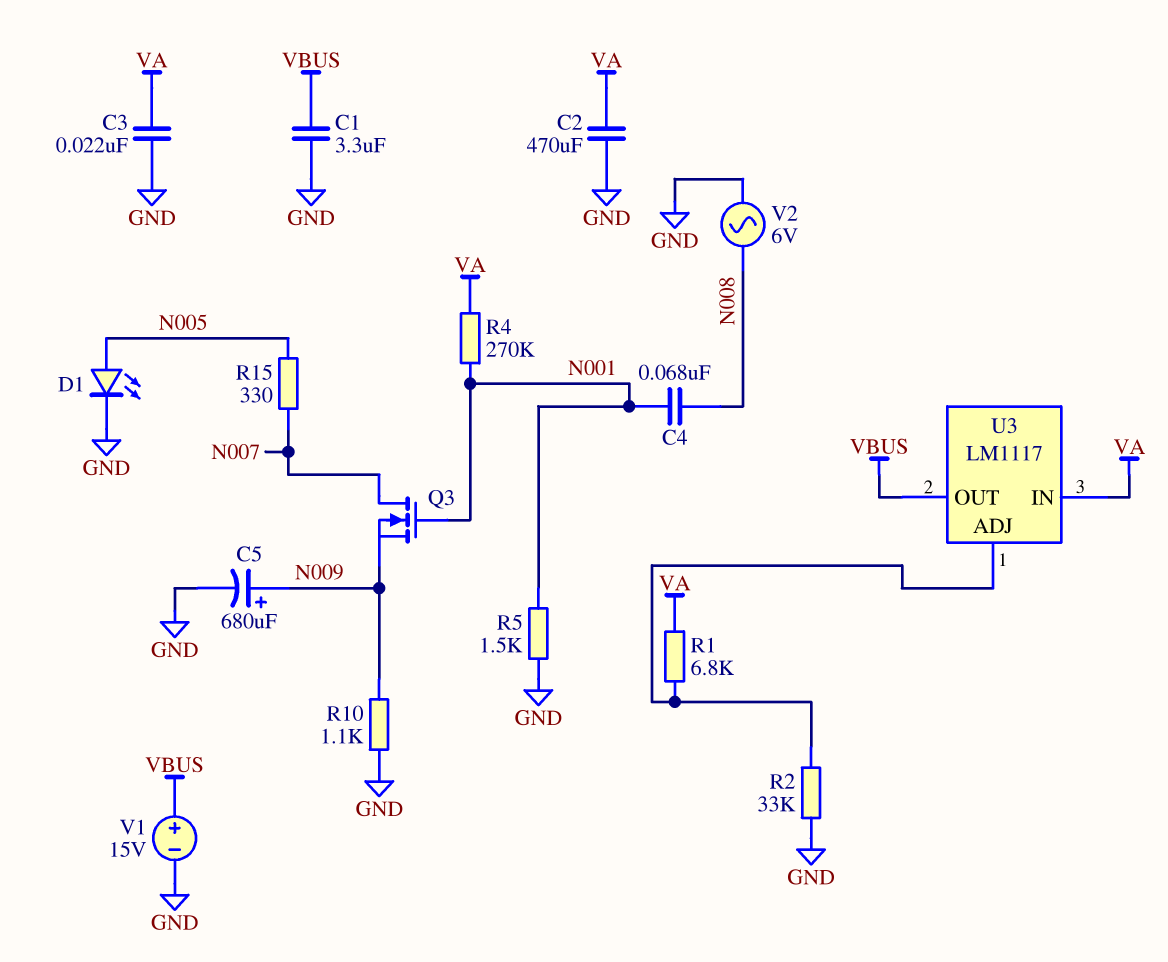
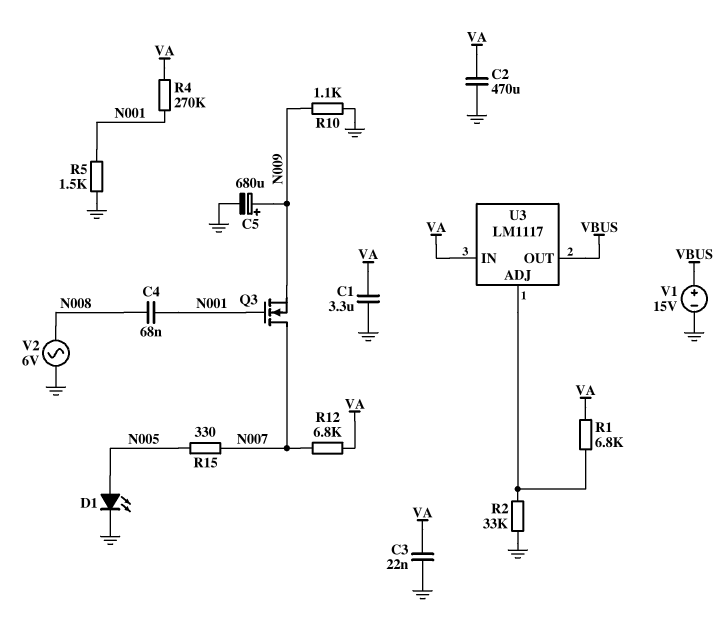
C1: 3.3uF (GND, VBUS) -> 3.3uF (GND, VA)
R12: none -> 6.8k (N007, VA)

